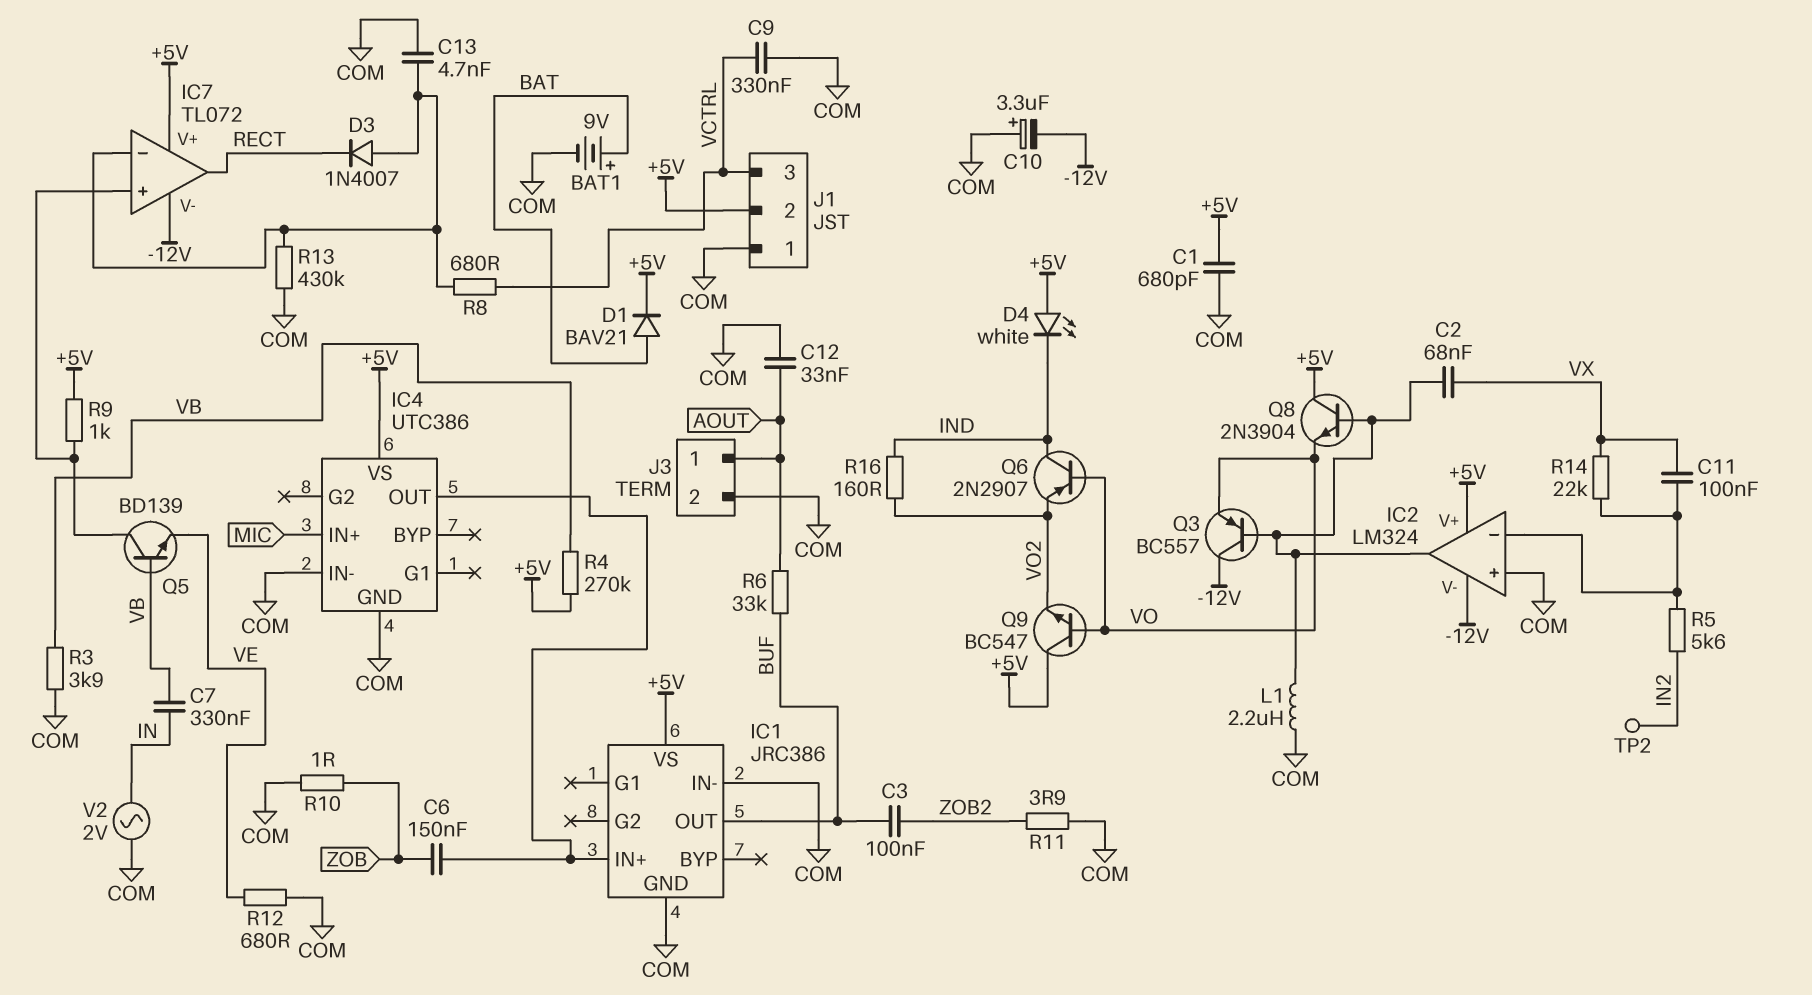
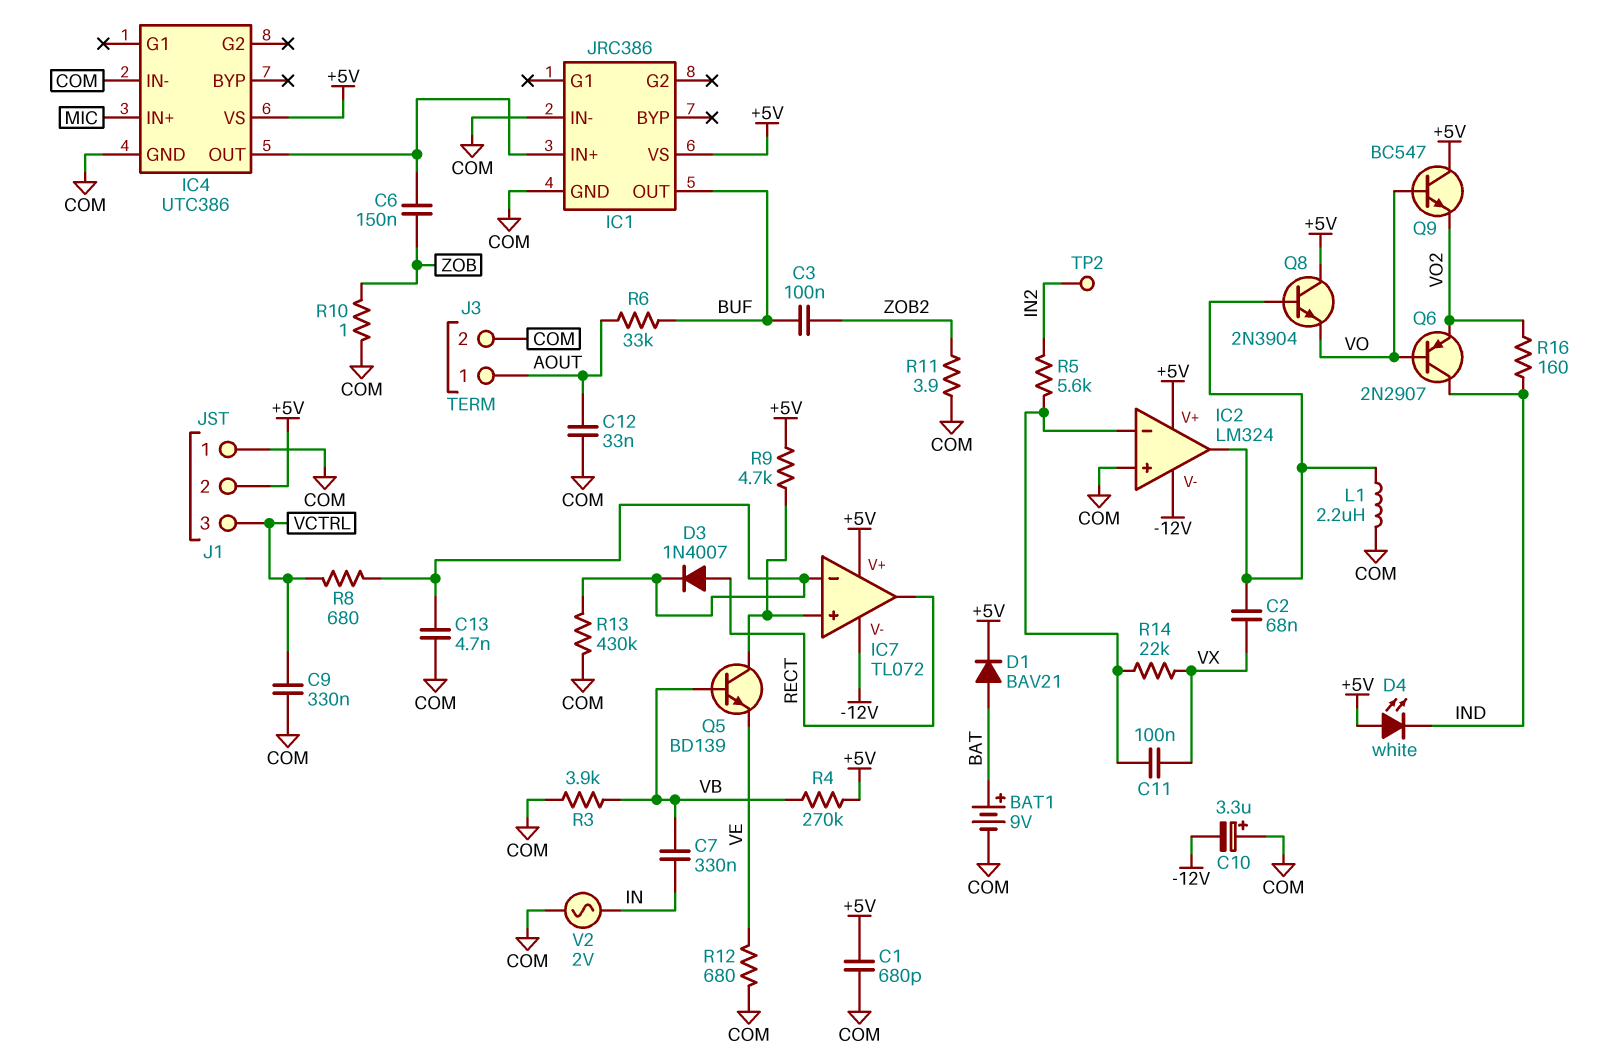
D3: diode 1N4007 (A IC7/in-, K RECT) -> diode 1N4007 (A RECT, K IC7/in-)
Q3: PNP BC557 (B IC2/out, C -12V, E VO) -> none
R9: 1k (+5V, IC7/in+) -> 4.7k (+5V, IC7/in+)

